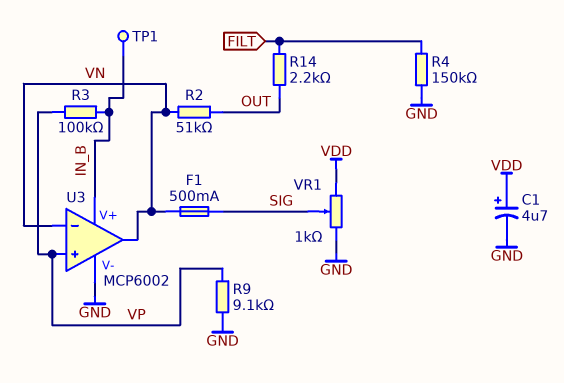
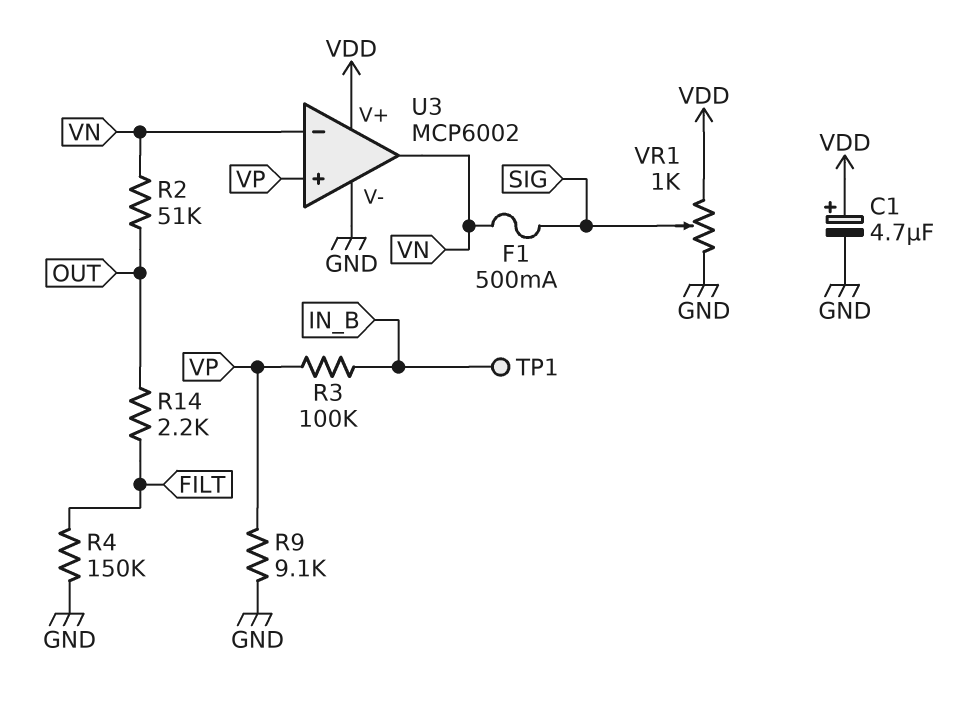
U3 pin V+: IN_B -> VDD

